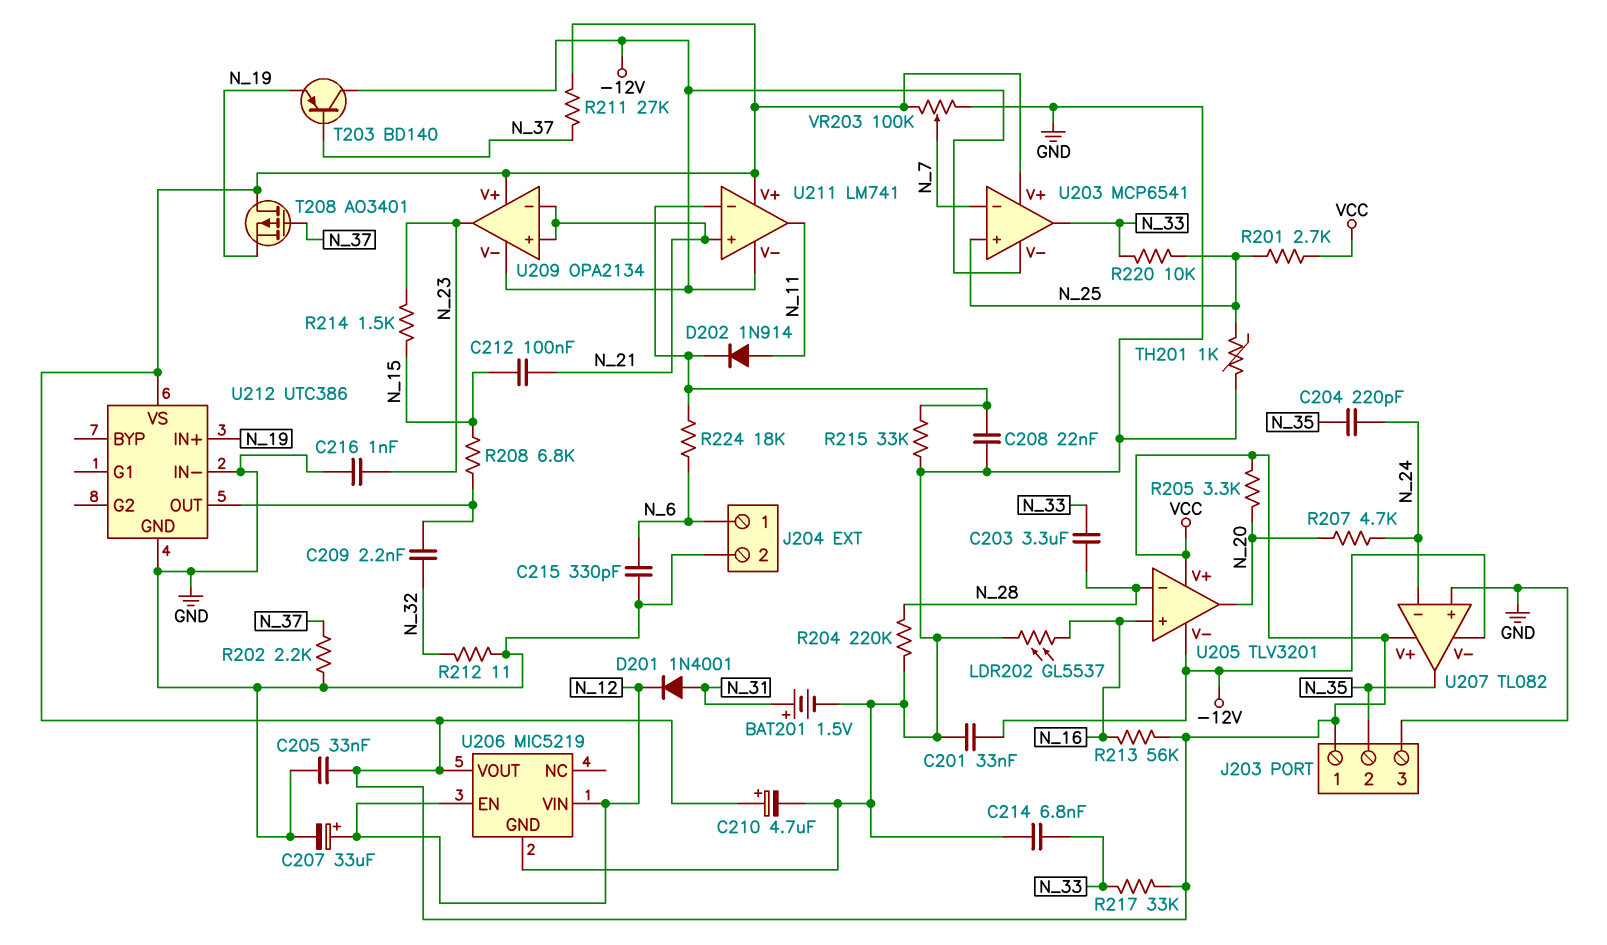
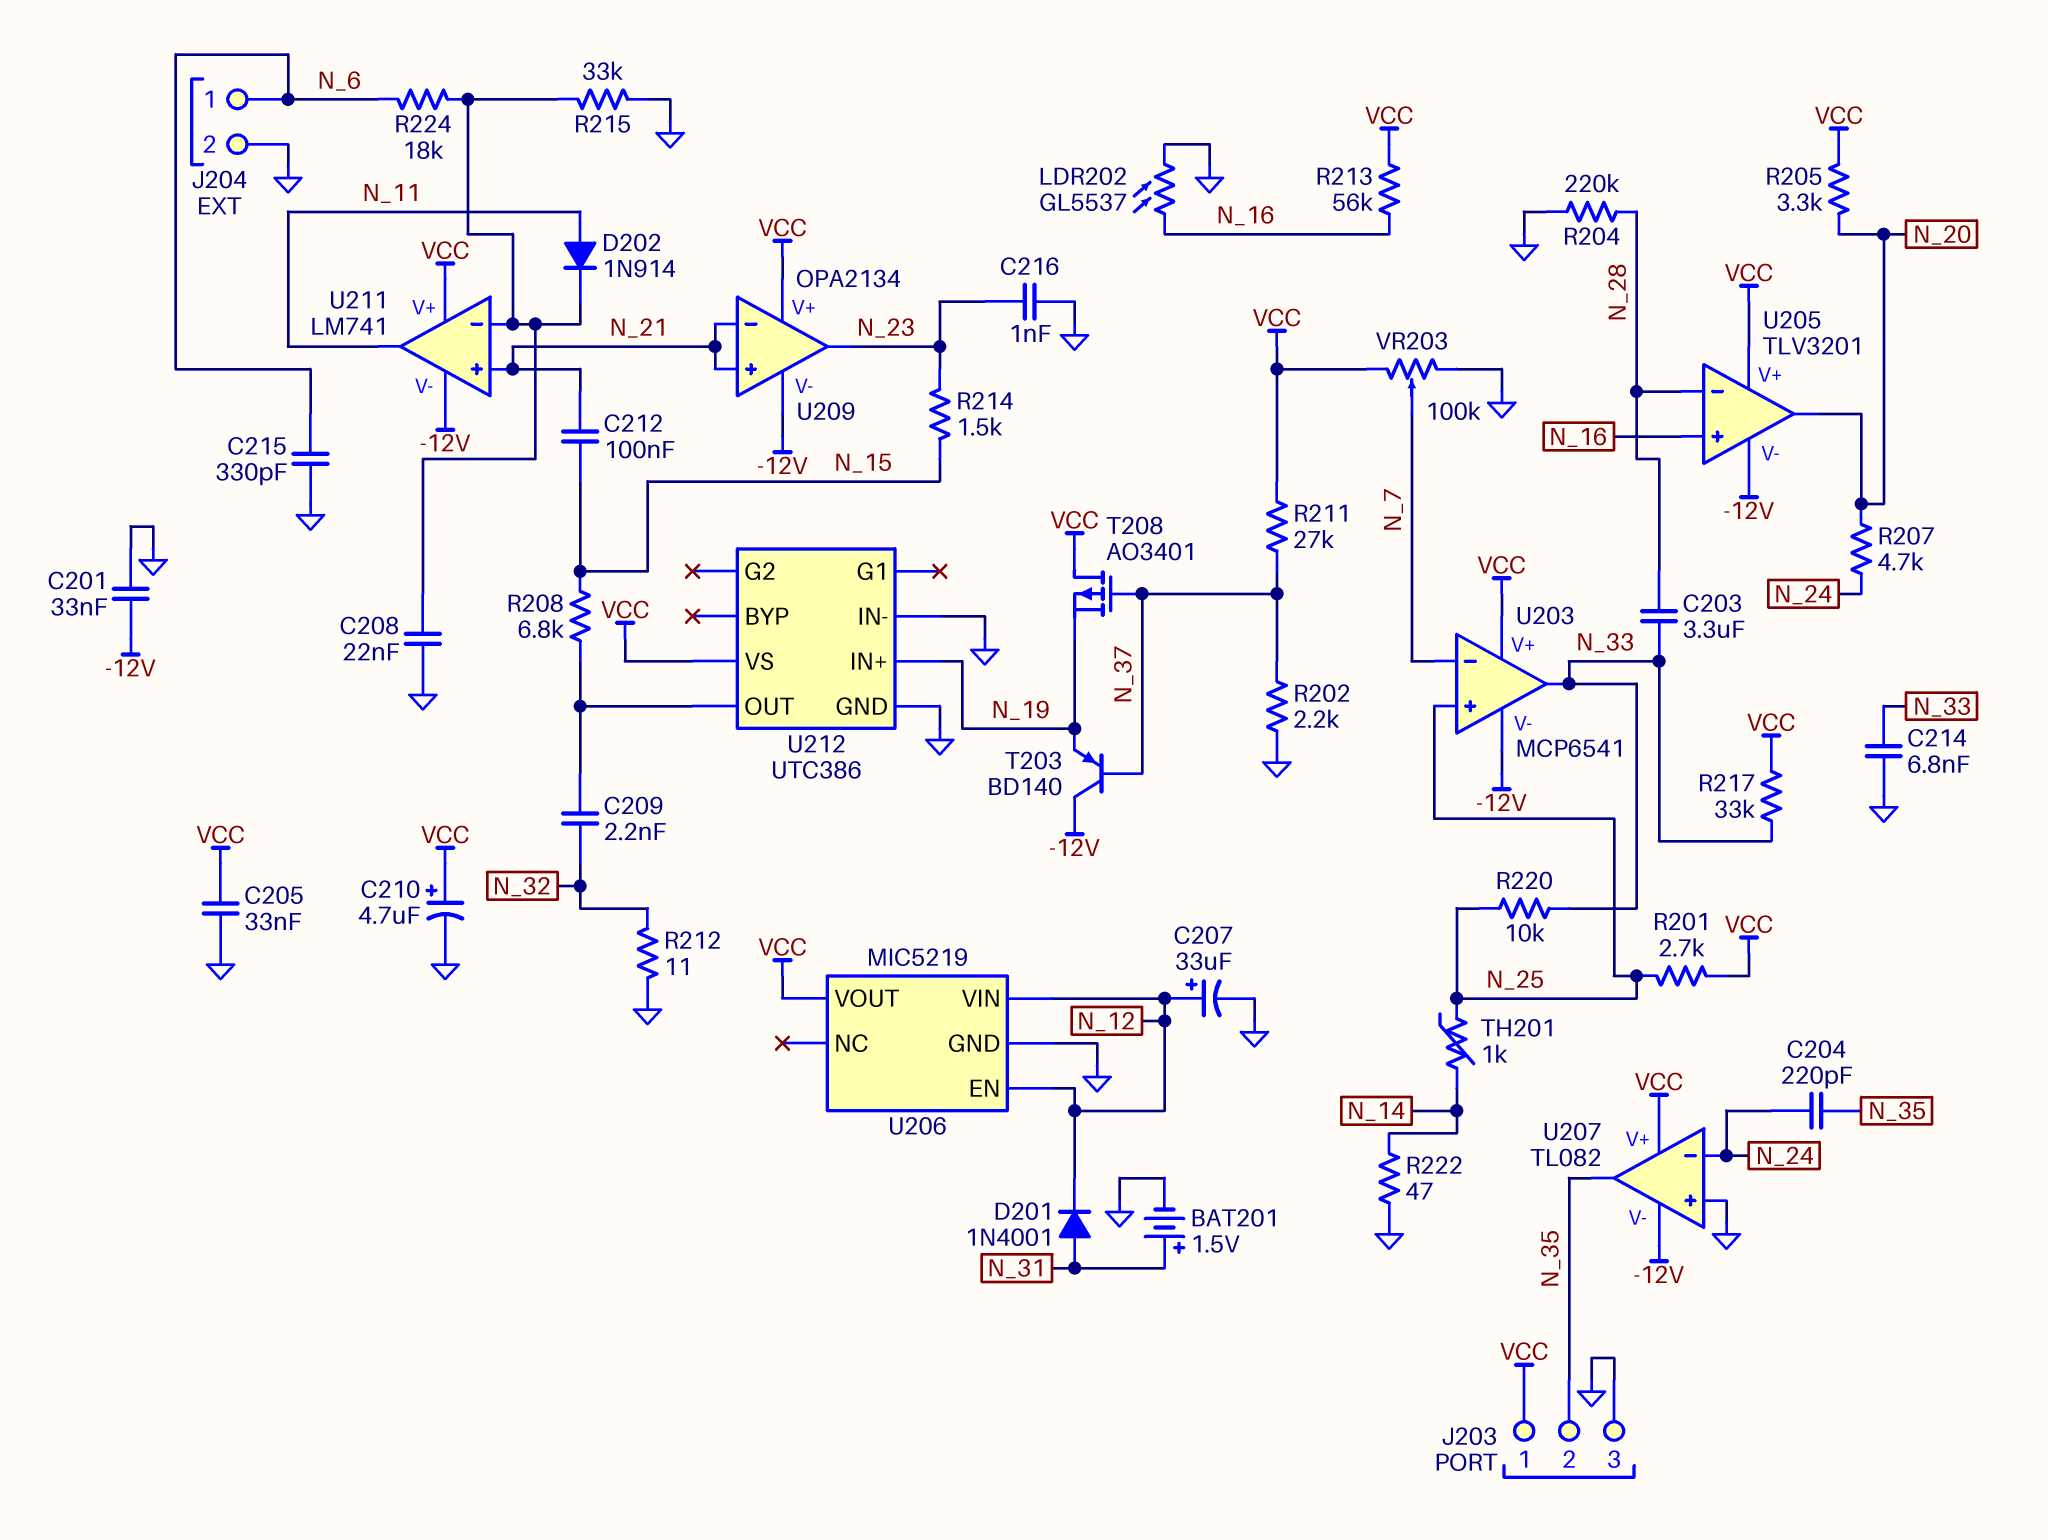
R222: none -> 47 (GND, N_14)
TH201: 1k (GND, N_25) -> 1k (N_14, N_25)

